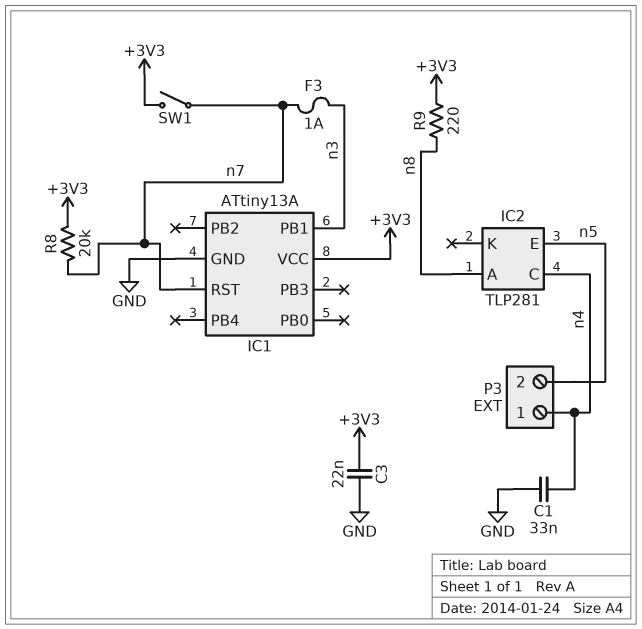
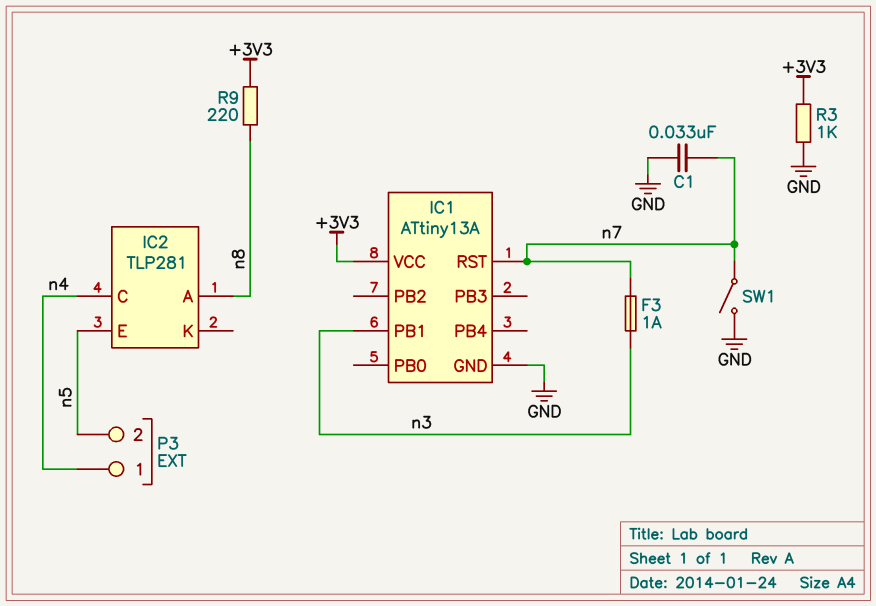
C1: 33nF (GND, n4) -> 33nF (GND, n7)
C3: 22nF (+3V3, GND) -> none
R3: none -> 1k (+3V3, GND)
R8: 20k (+3V3, n7) -> none
SW1: switch (+3V3, n7) -> switch (GND, n7)

